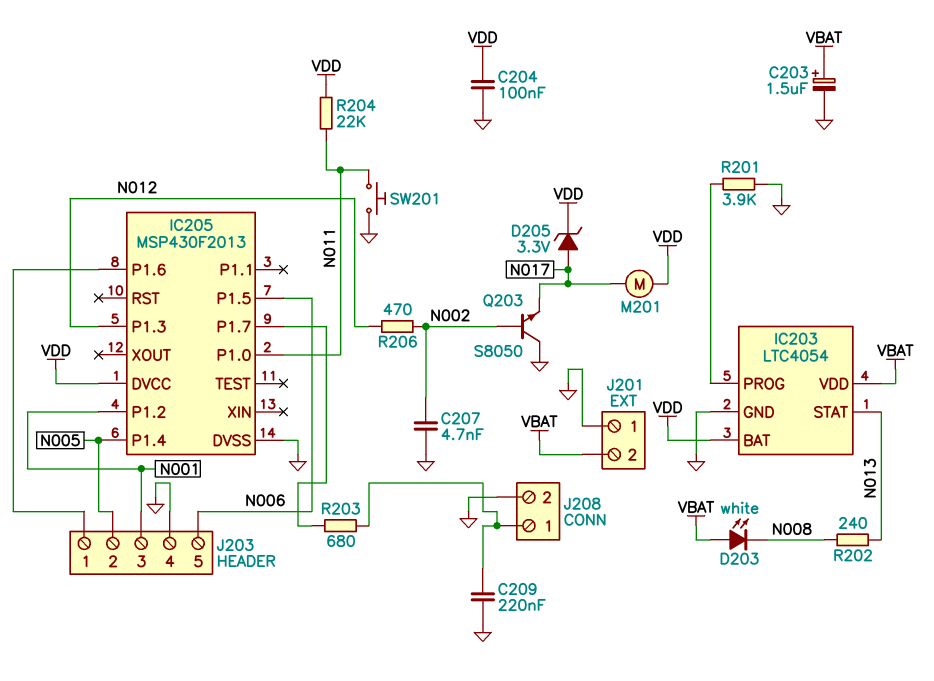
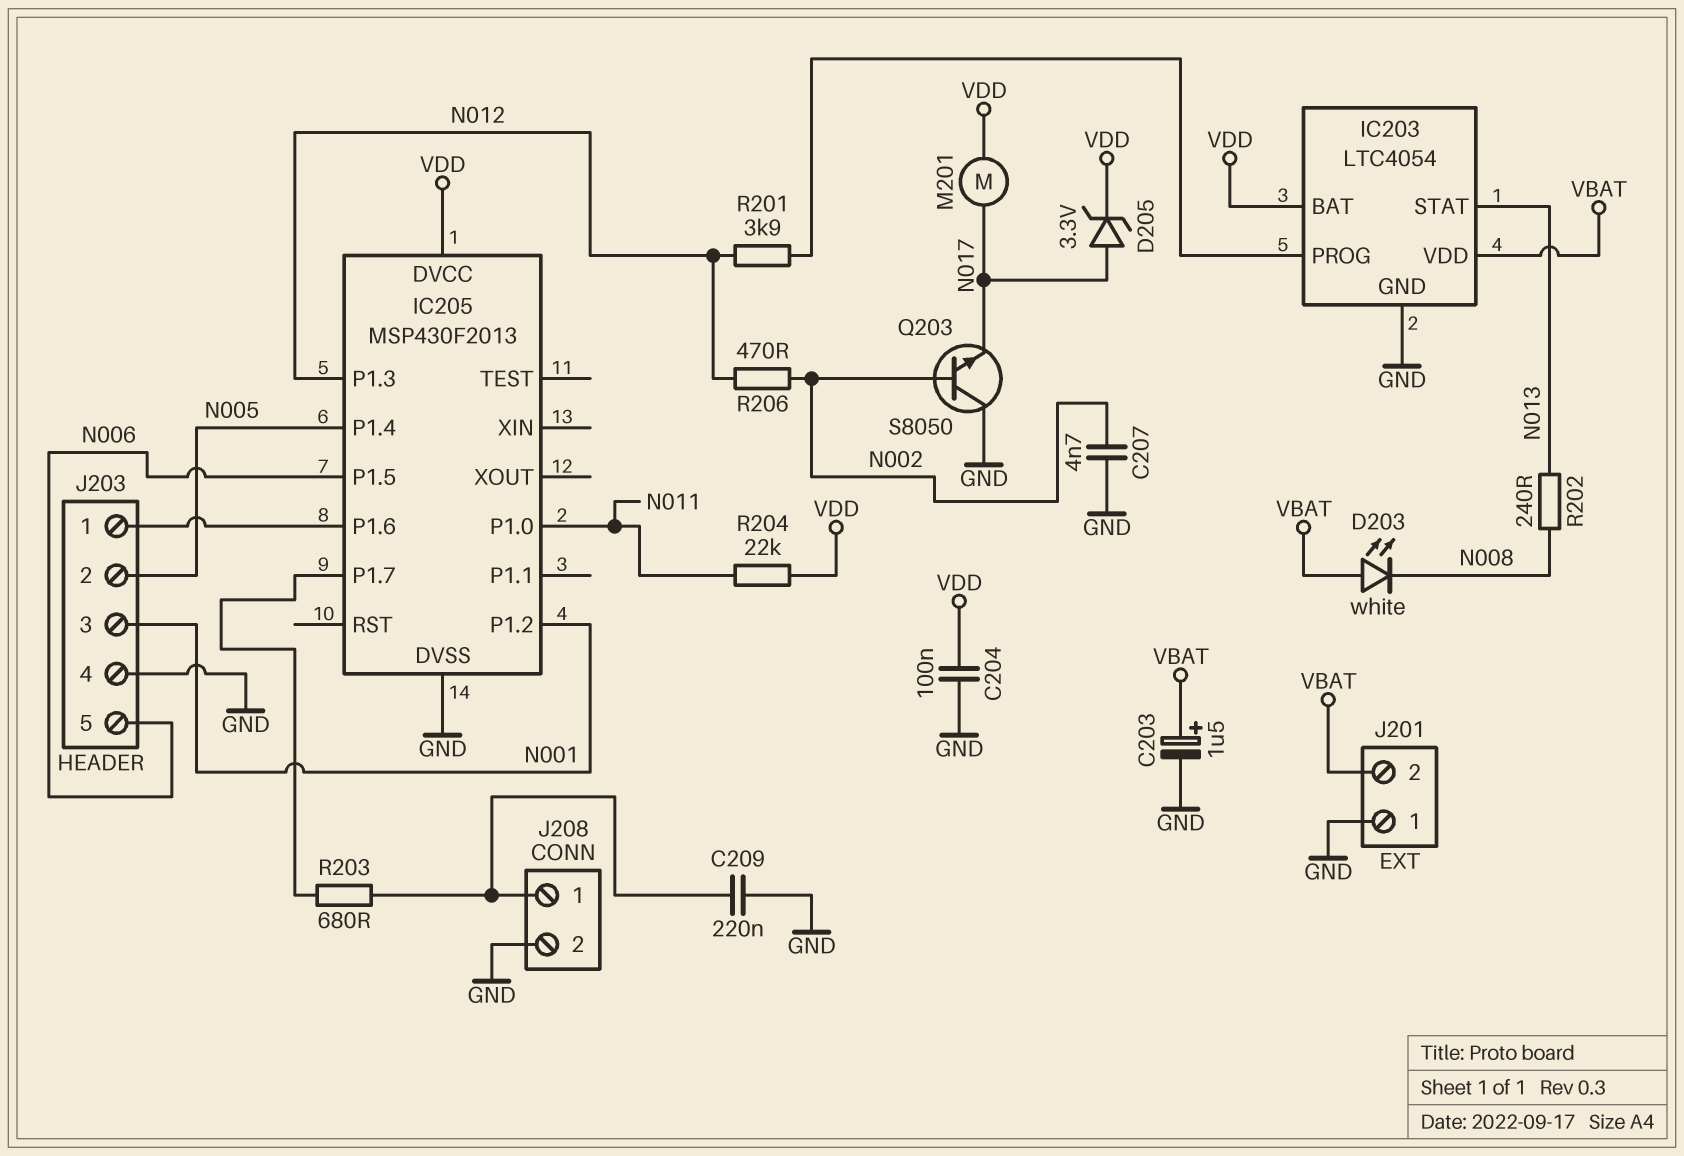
R201: 3.9k (GND, IC203/PROG) -> 3.9k (IC203/PROG, N012)
SW201: button (GND, N011) -> none

